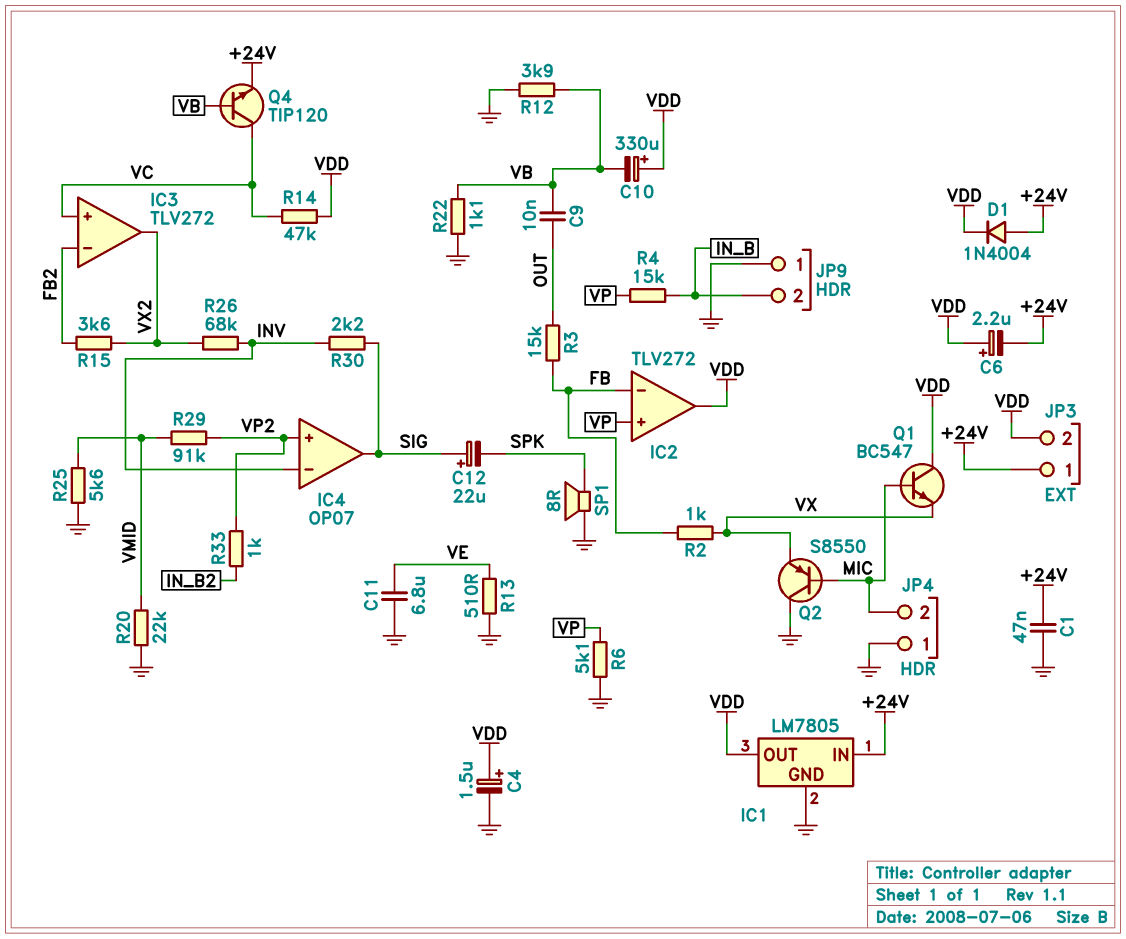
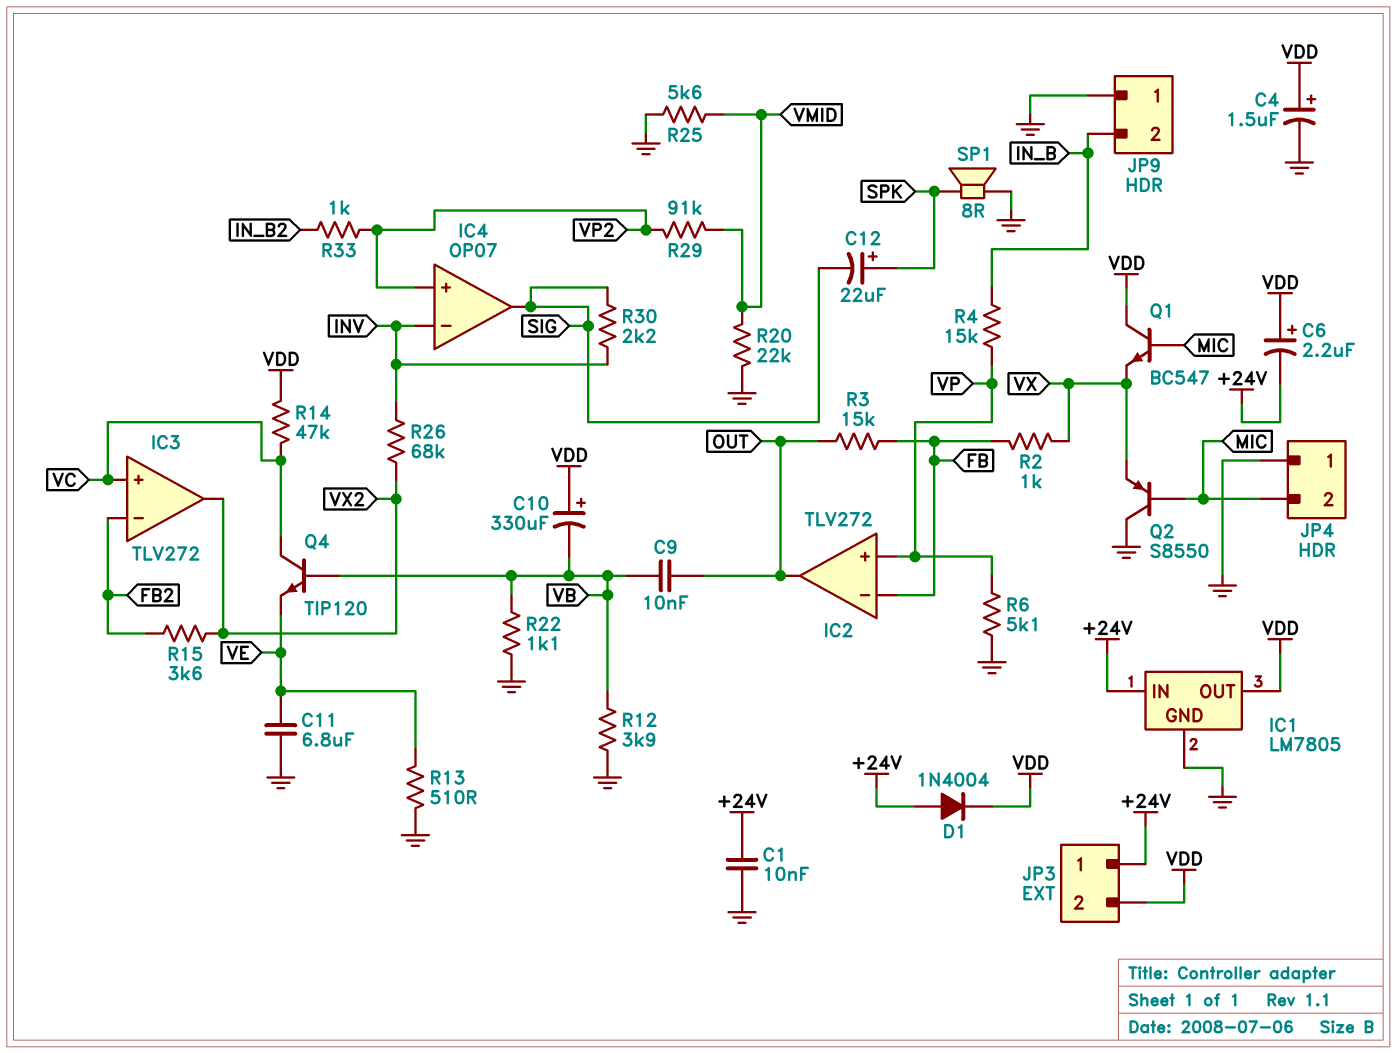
C1: 47nF (+24V, GND) -> 10nF (+24V, GND)
C12: 22uF (plus SIG, minus SPK) -> 22uF (plus SPK, minus SIG)
IC2 pin out: VDD -> OUT
Q4: NPN TIP120 (B VB, C VC, E +24V) -> NPN TIP120 (B VB, C VC, E VE)

